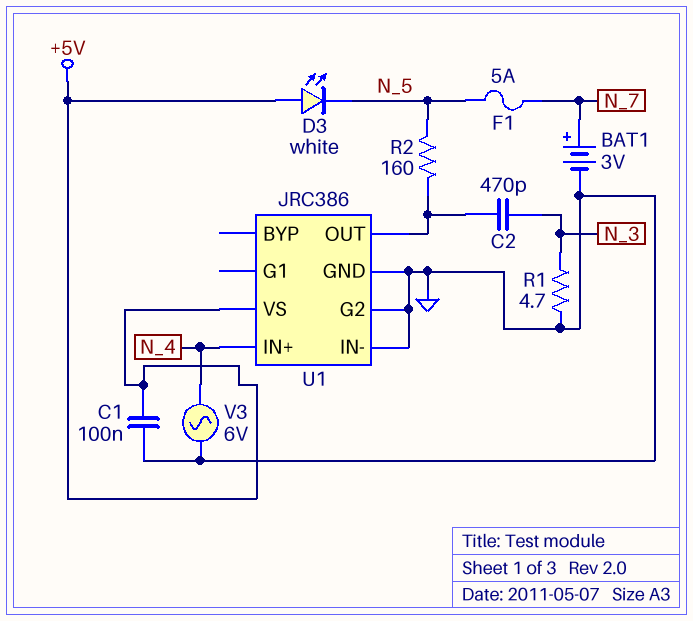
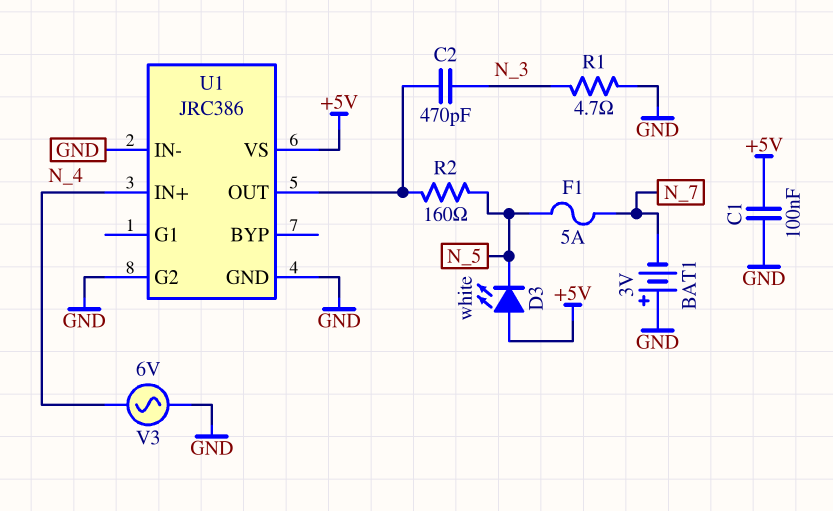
BAT1: 3V (plus N_7, minus GND) -> 3V (plus GND, minus N_7)

